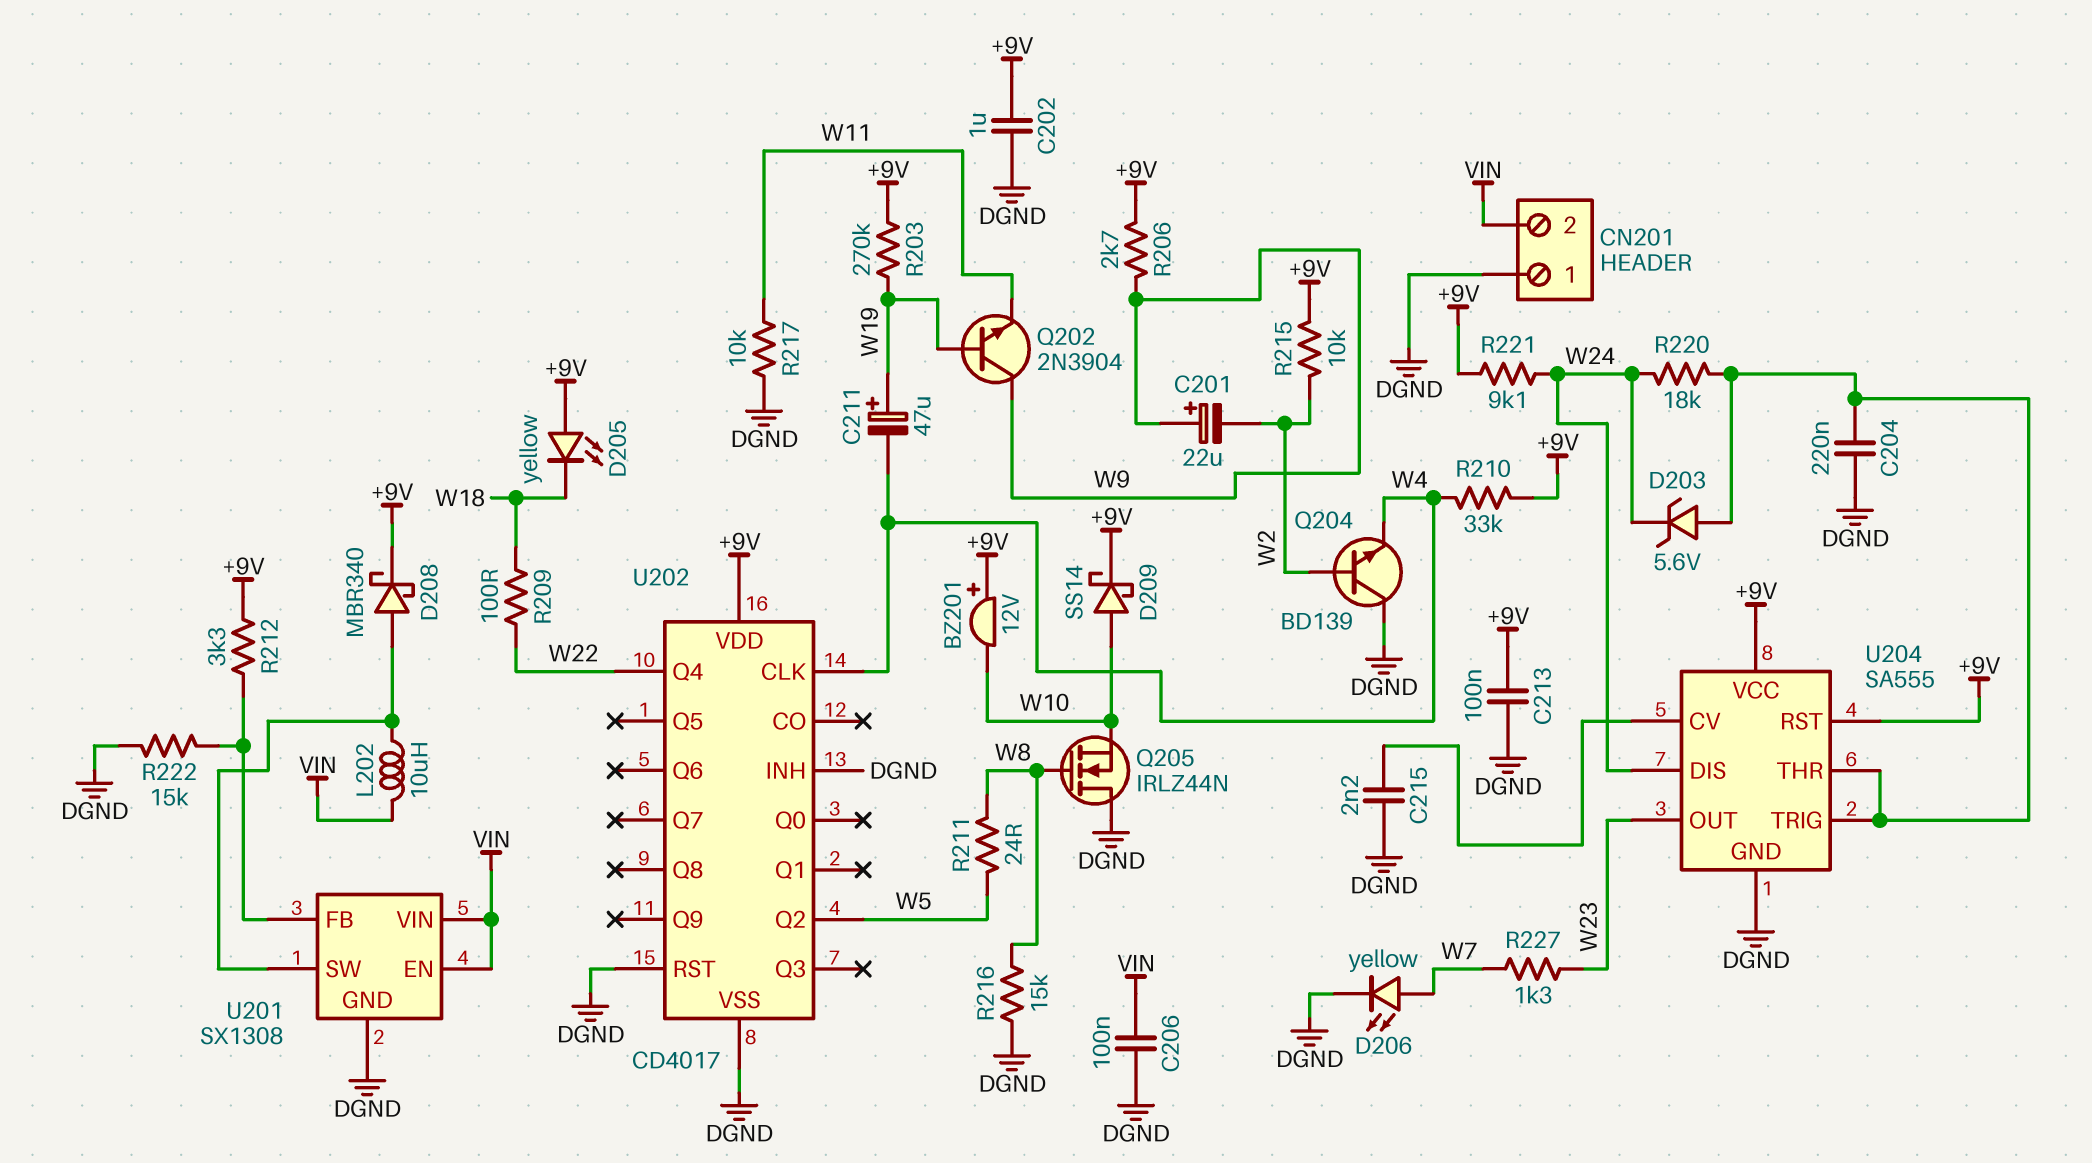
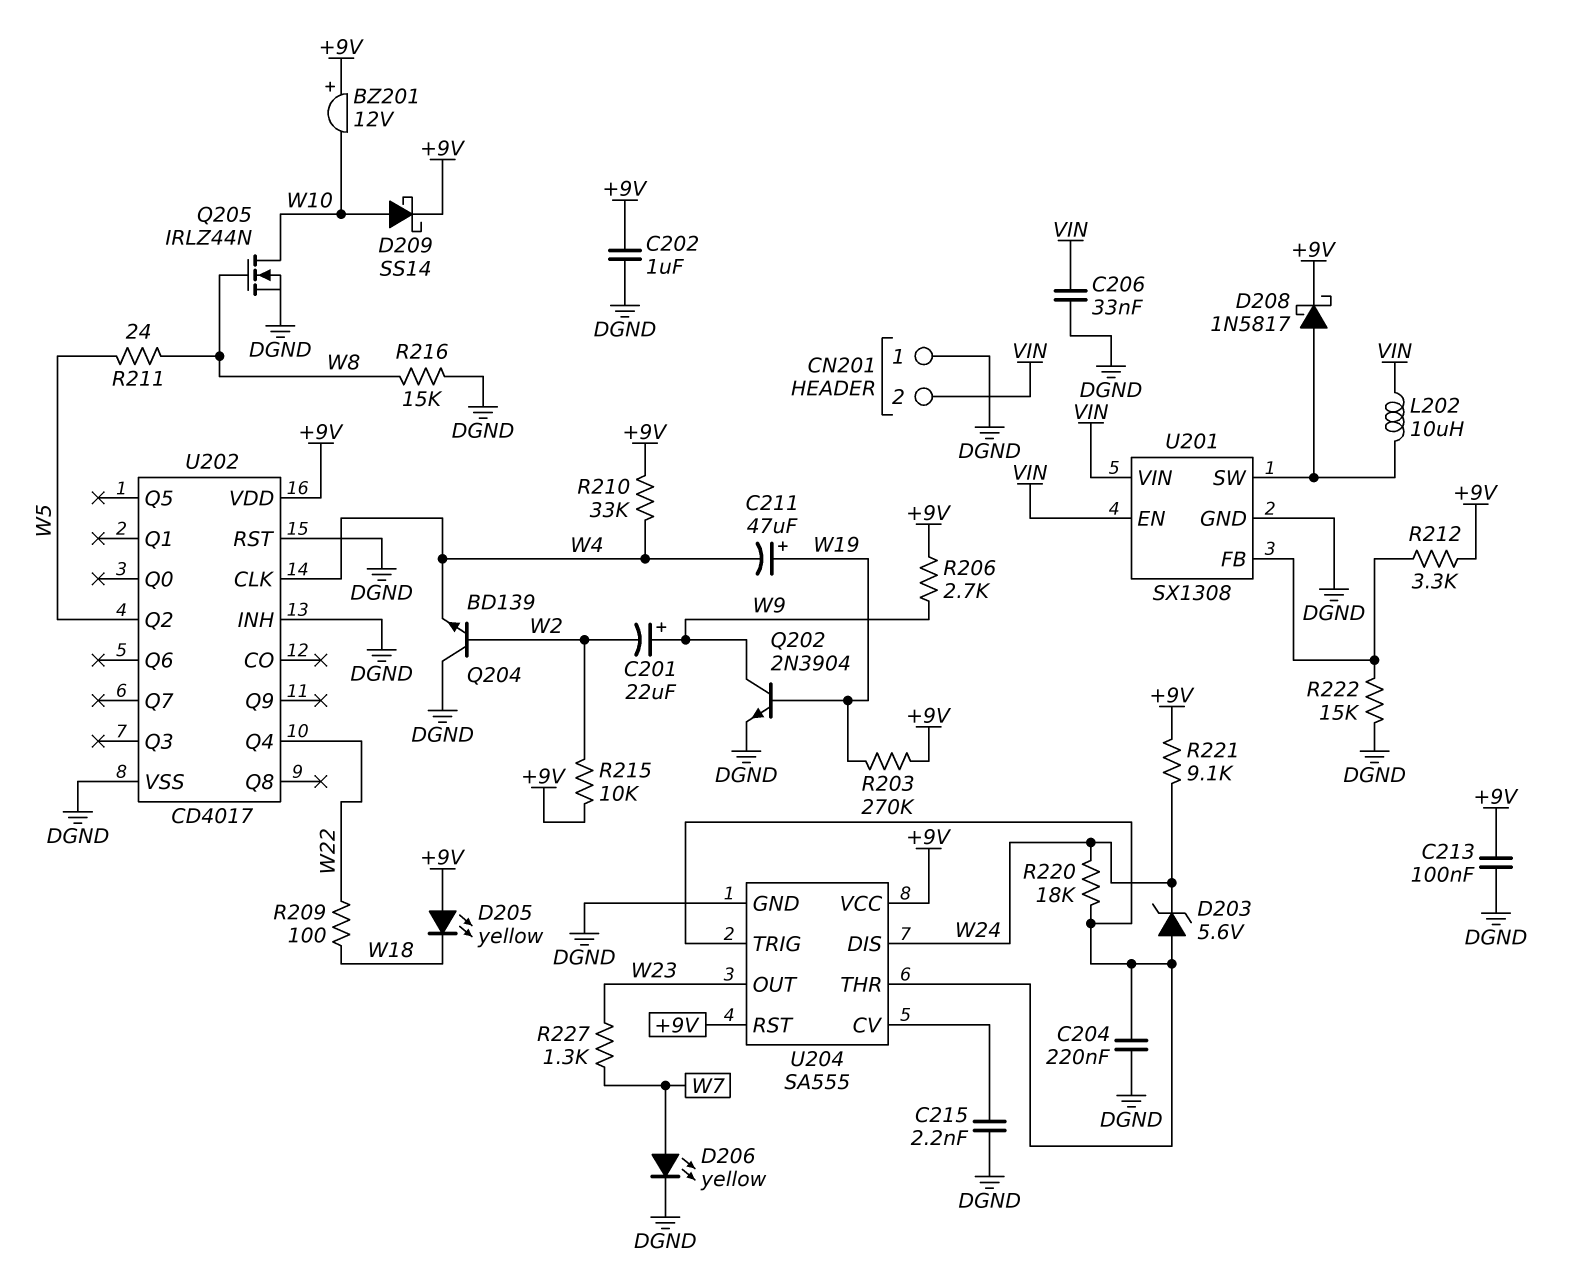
C206: 100nF (DGND, VIN) -> 33nF (DGND, VIN)
D208: schottky MBR340 (A U201/SW, K +9V) -> schottky 1N5817 (A U201/SW, K +9V)
Q202: NPN 2N3904 (B W19, C W9, E W11) -> NPN 2N3904 (B W19, C W9, E DGND)
Q205: NMOS IRLZ44N (G W8, D DGND, S W10) -> NMOS IRLZ44N (G W8, D W10, S DGND)
R217: 10k (DGND, W11) -> none

